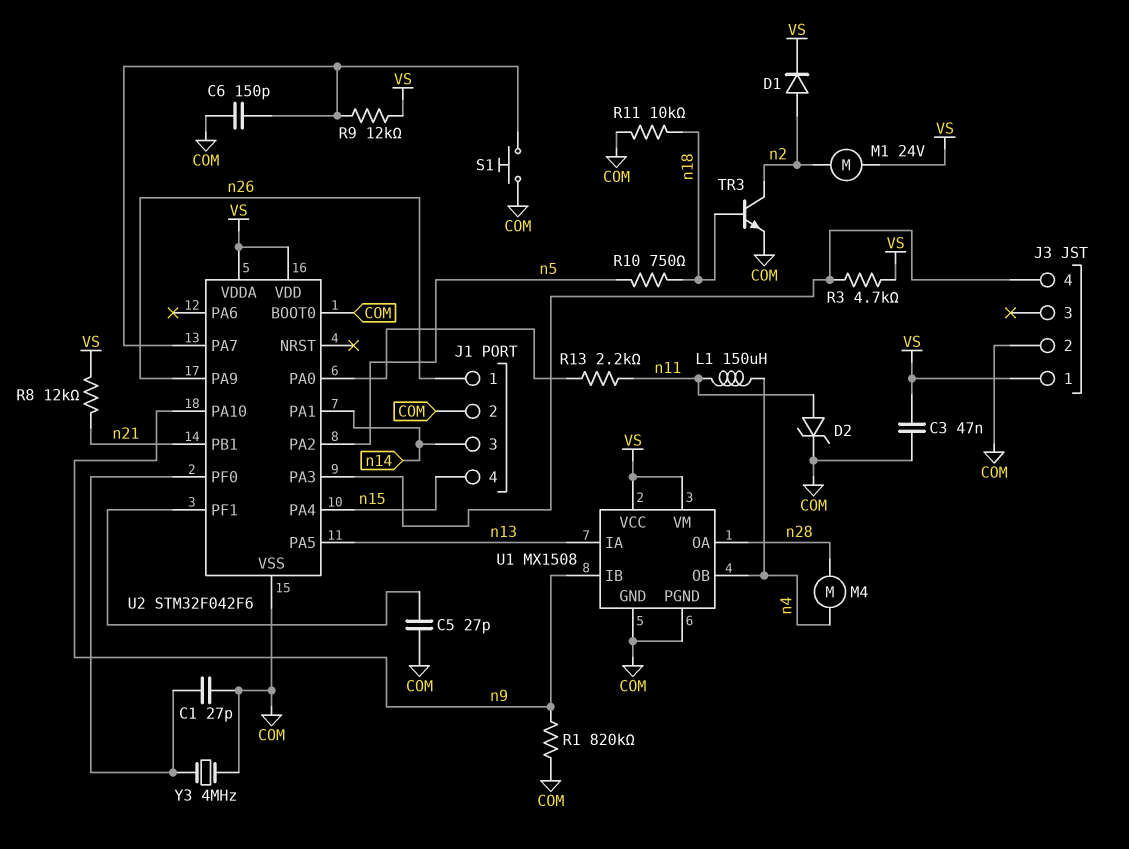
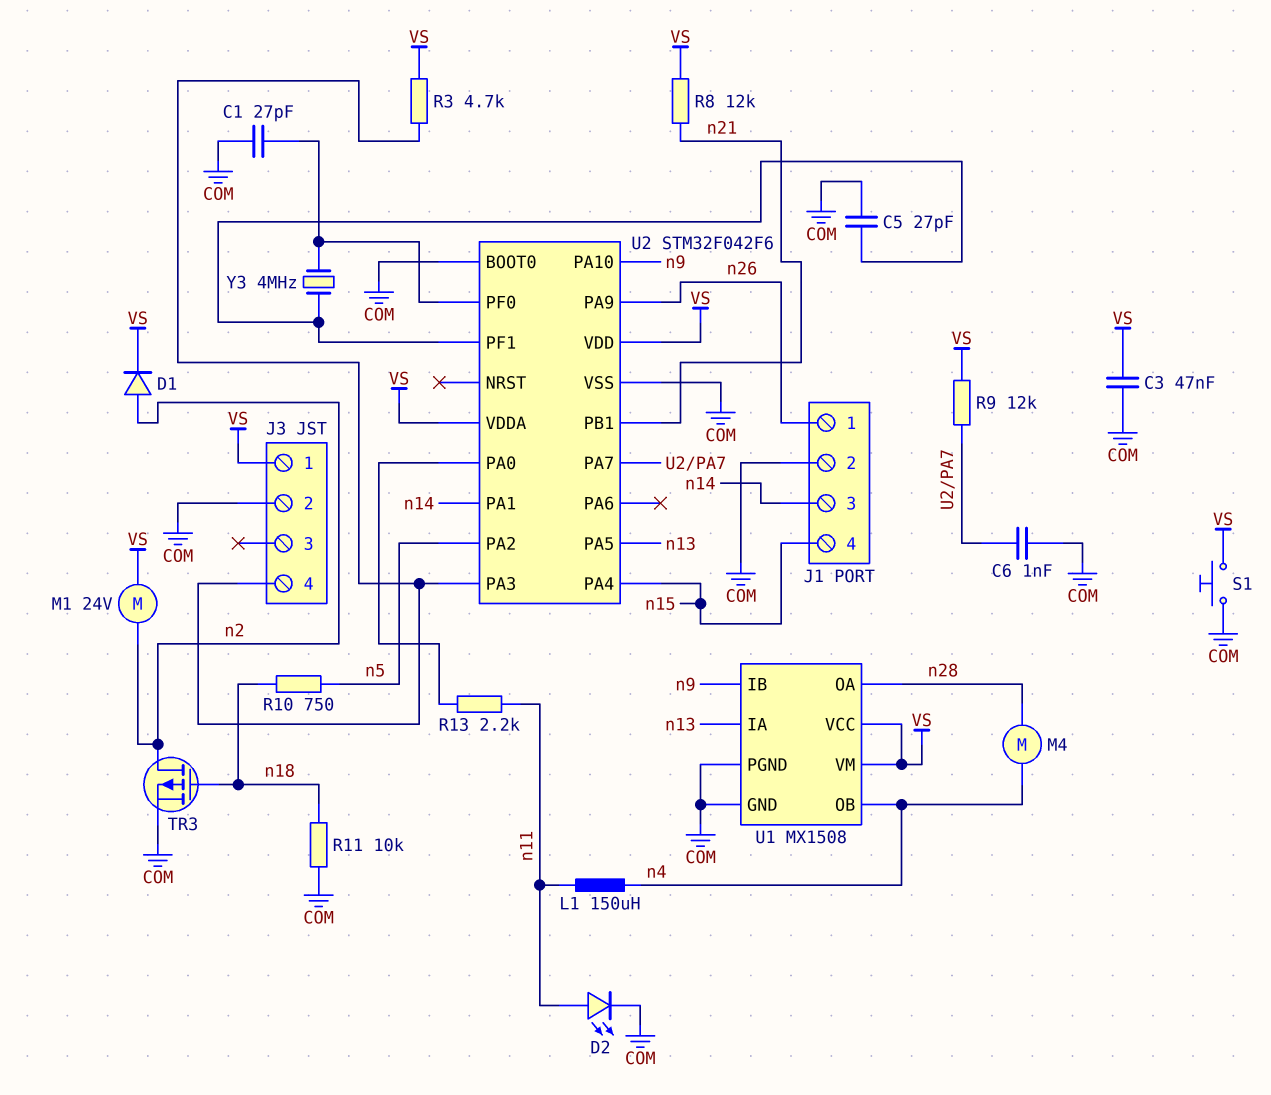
C6: 150pF (COM, U2/PA7) -> 1nF (COM, U2/PA7)
D2: zener (A n11, K COM) -> LED (A n11, K COM)
R1: 820k (COM, n9) -> none
S1: button (COM, U2/PA7) -> button (COM, VS)
TR3: NPN (B n18, C n2, E COM) -> PMOS (G n18, D n2, S COM)
Y3: 4MHz (COM, U2/PF0) -> 4MHz (U2/PF0, U2/PF1)

